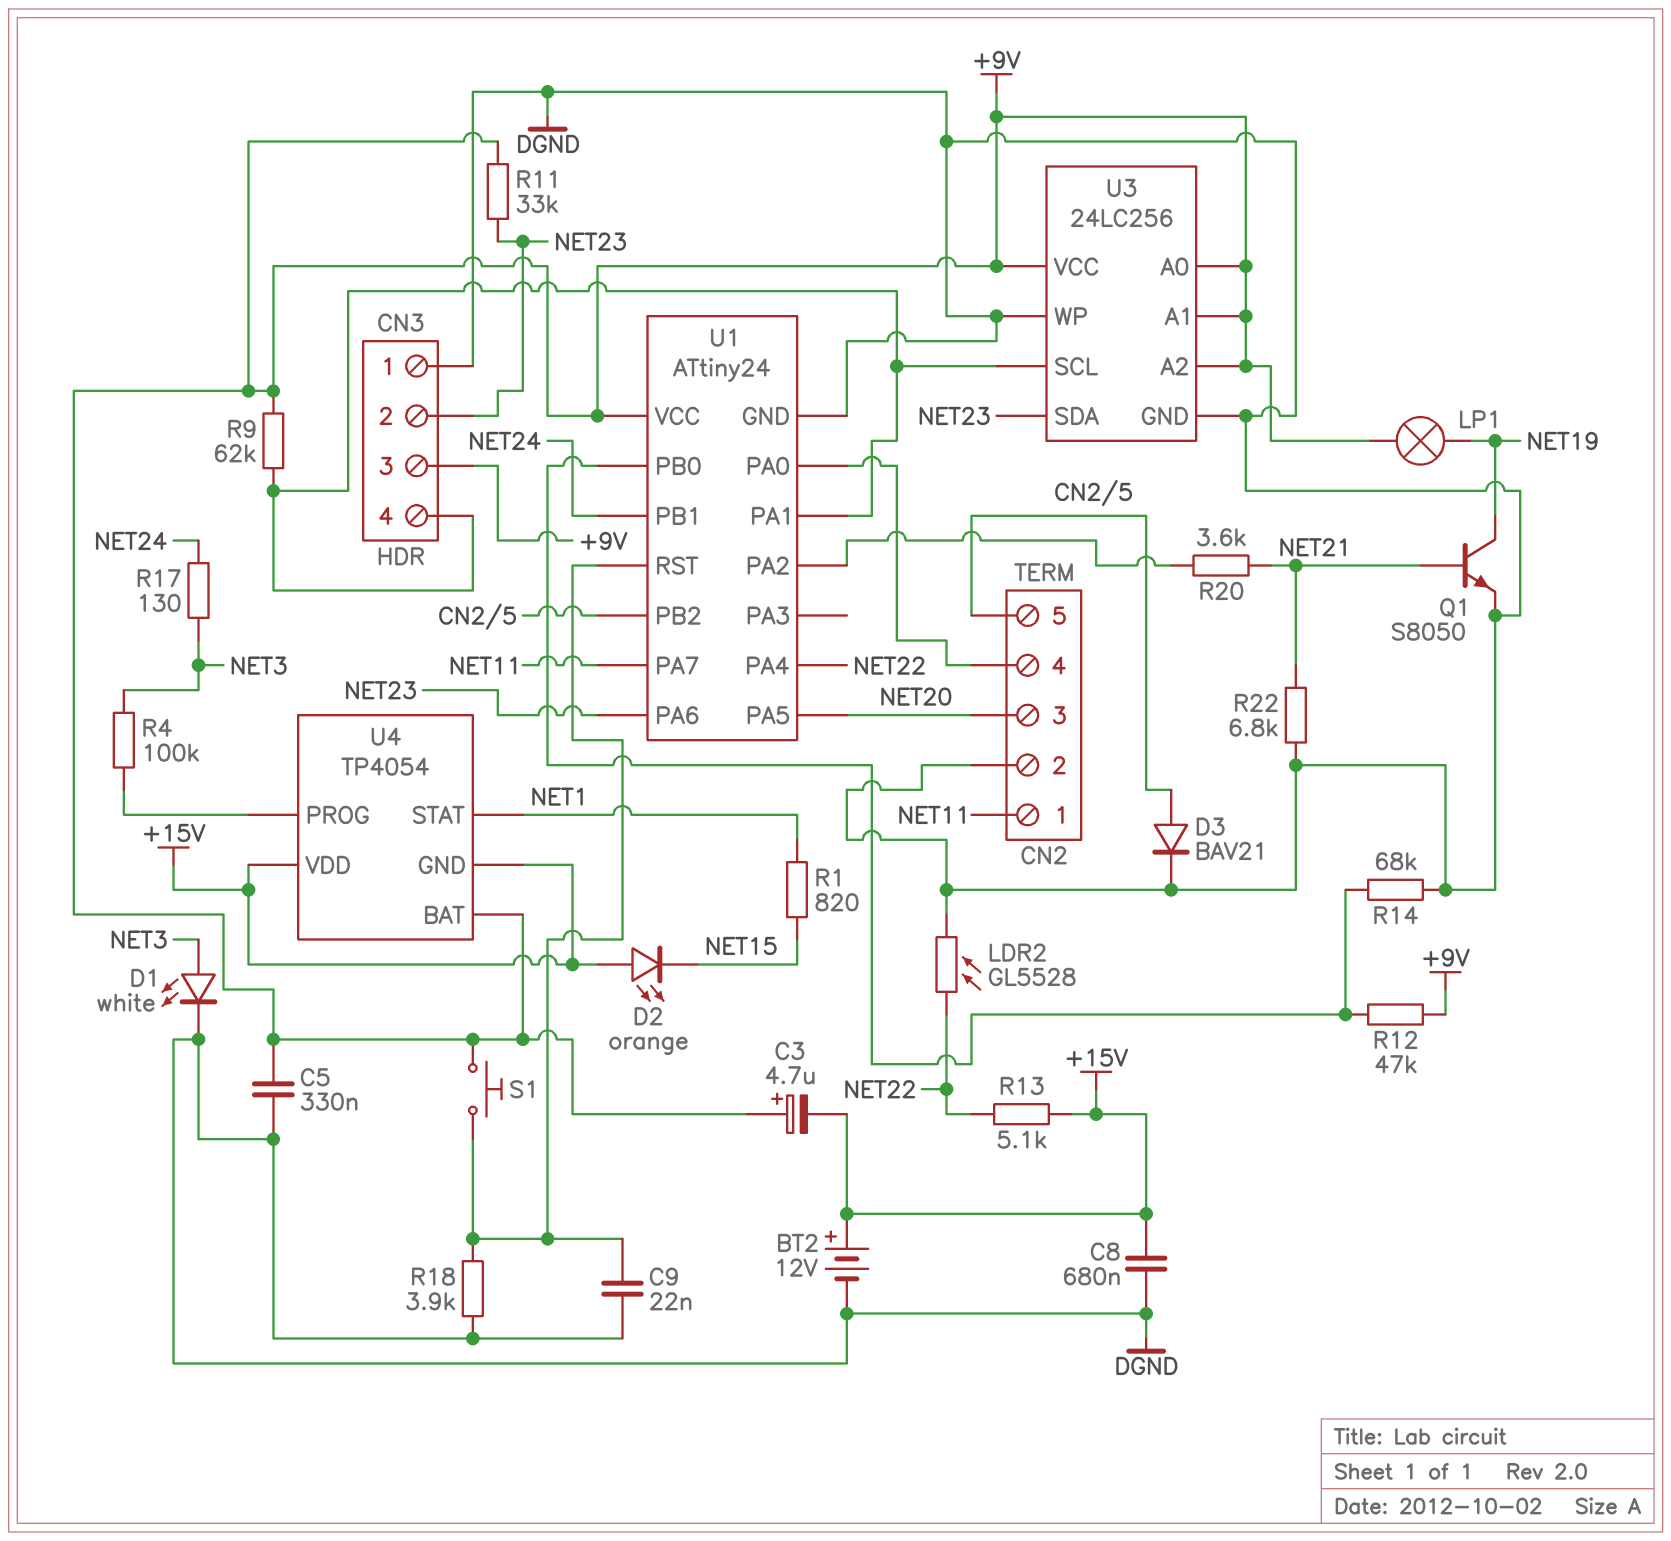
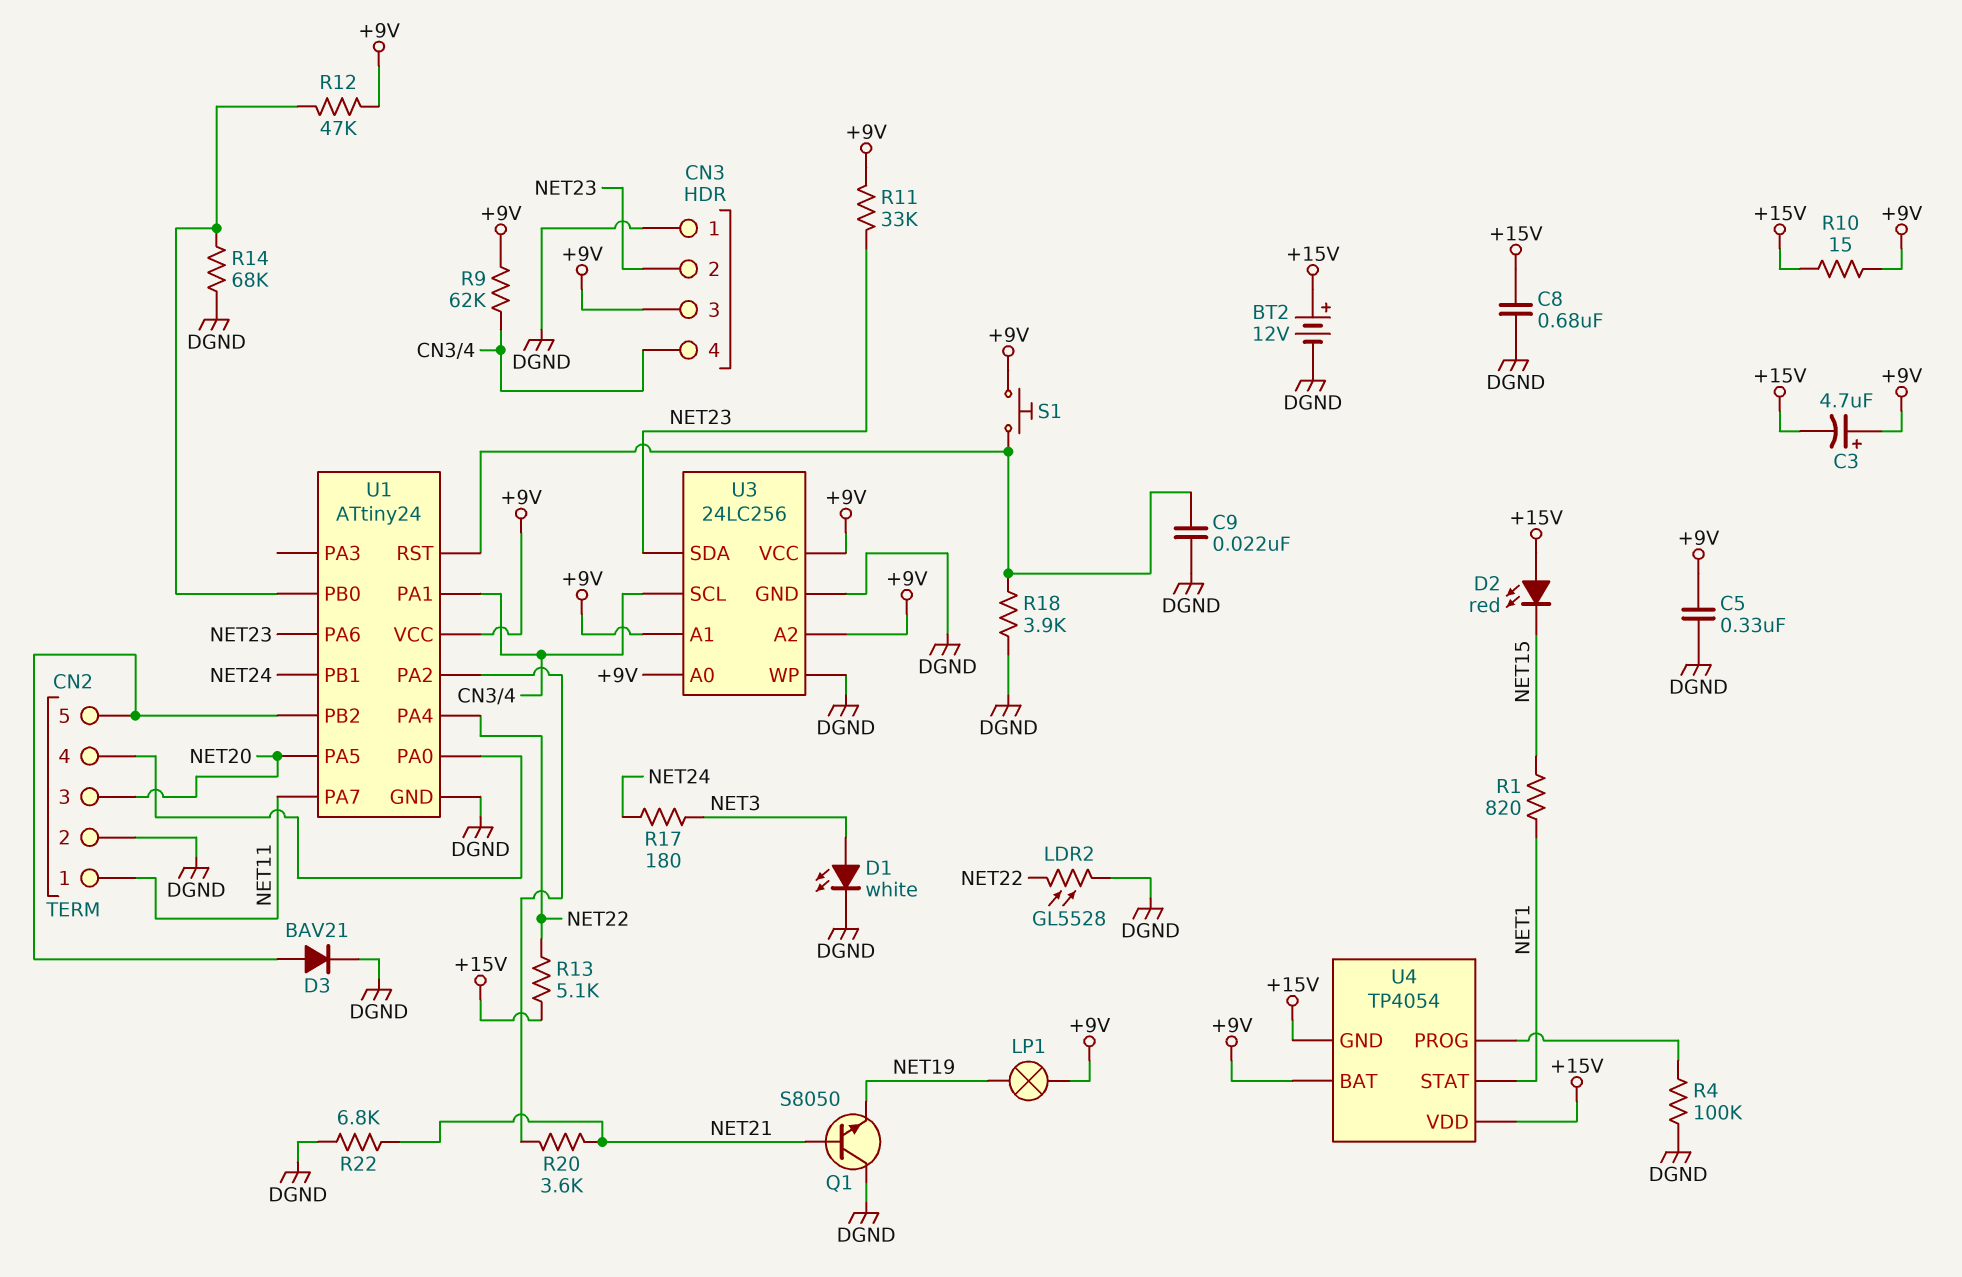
D2: LED orange (A +15V, K NET15) -> LED red (A +15V, K NET15)
Q1: NPN S8050 (B NET21, C NET19, E DGND) -> NPN S8050 (B NET21, C DGND, E NET19)
R4: 100k (NET3, U4/PROG) -> 100k (DGND, U4/PROG)
R10: none -> 15 (+9V, +15V)
R17: 130 (NET3, NET24) -> 180 (NET3, NET24)

